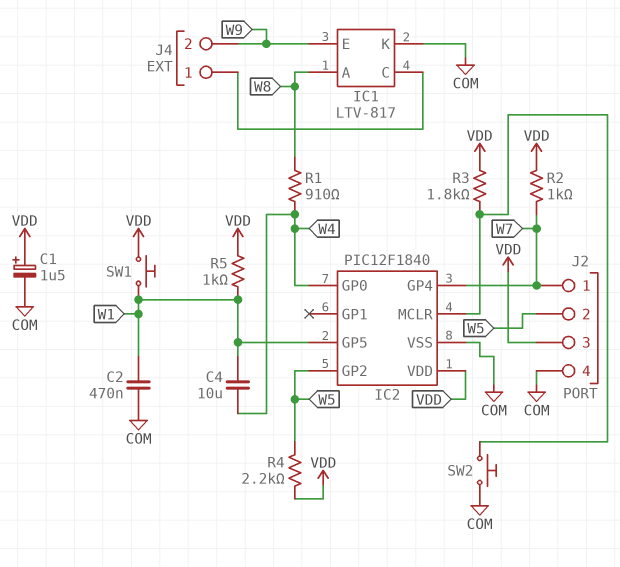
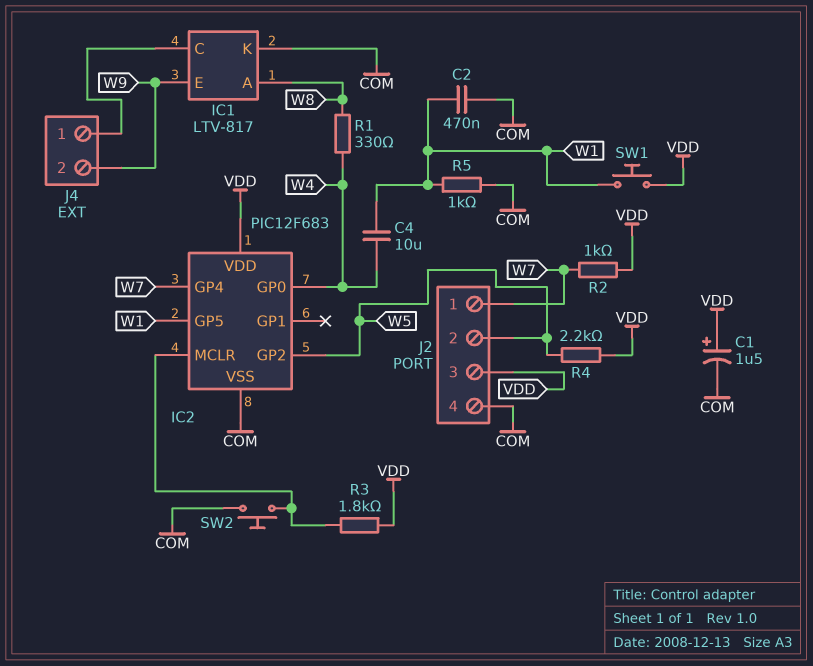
IC2: PIC12F1840 -> PIC12F683
R1: 910 (W4, W8) -> 330 (W4, W8)
R5: 1k (VDD, W1) -> 1k (COM, W1)

